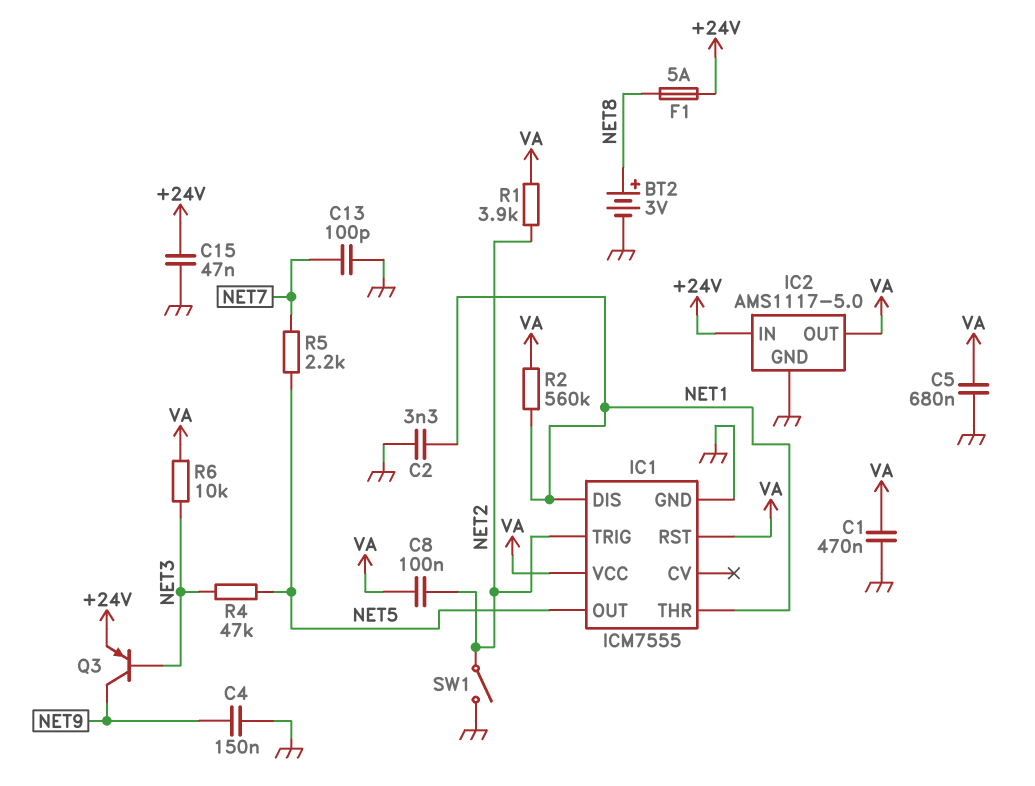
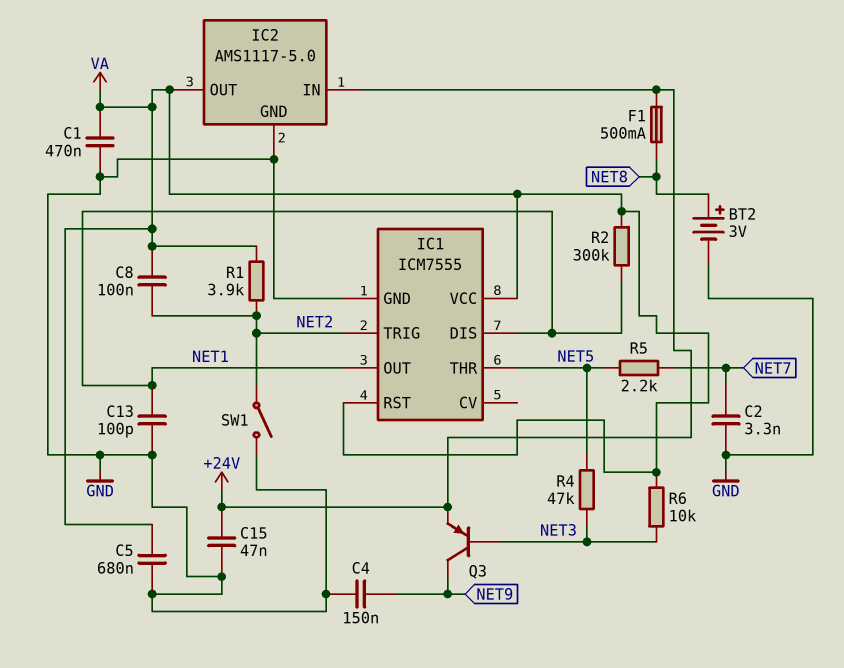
C2: 3.3nF (GND, NET1) -> 3.3nF (GND, NET7)
C13: 100pF (GND, NET7) -> 100pF (GND, NET1)
F1: 5A (+24V, NET8) -> 500mA (+24V, NET8)
IC1 pin OUT: NET5 -> NET1
IC1 pin THR: NET1 -> NET5
R2: 560k (NET1, VA) -> 300k (NET1, VA)

